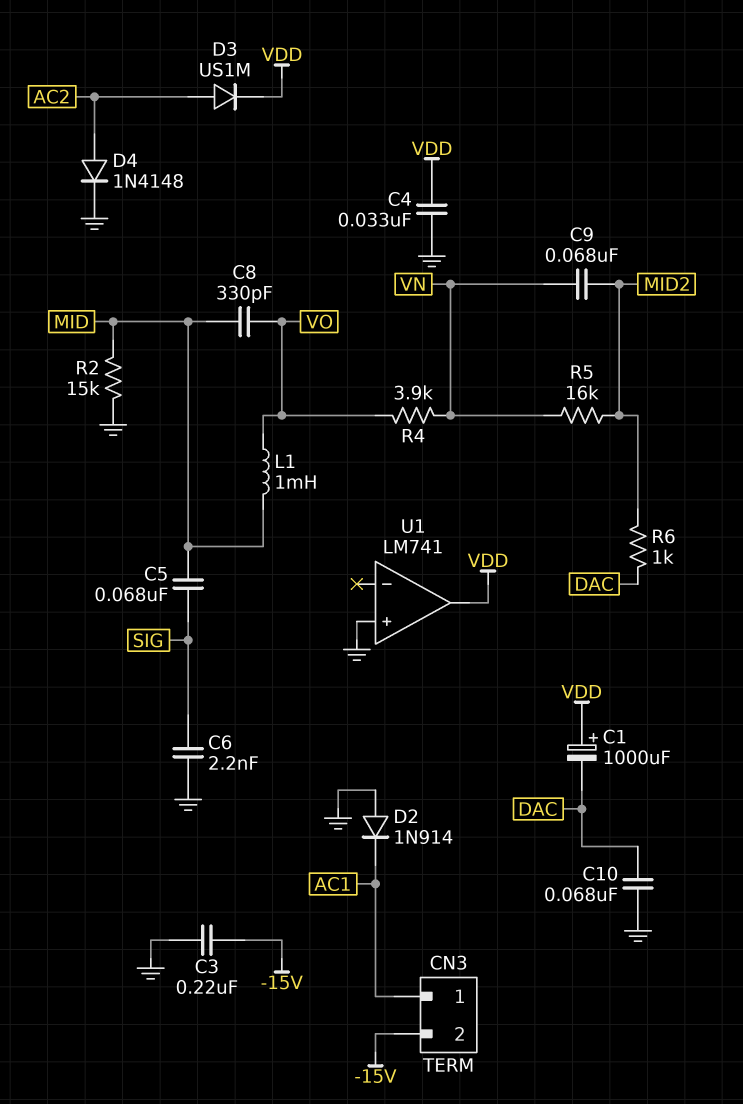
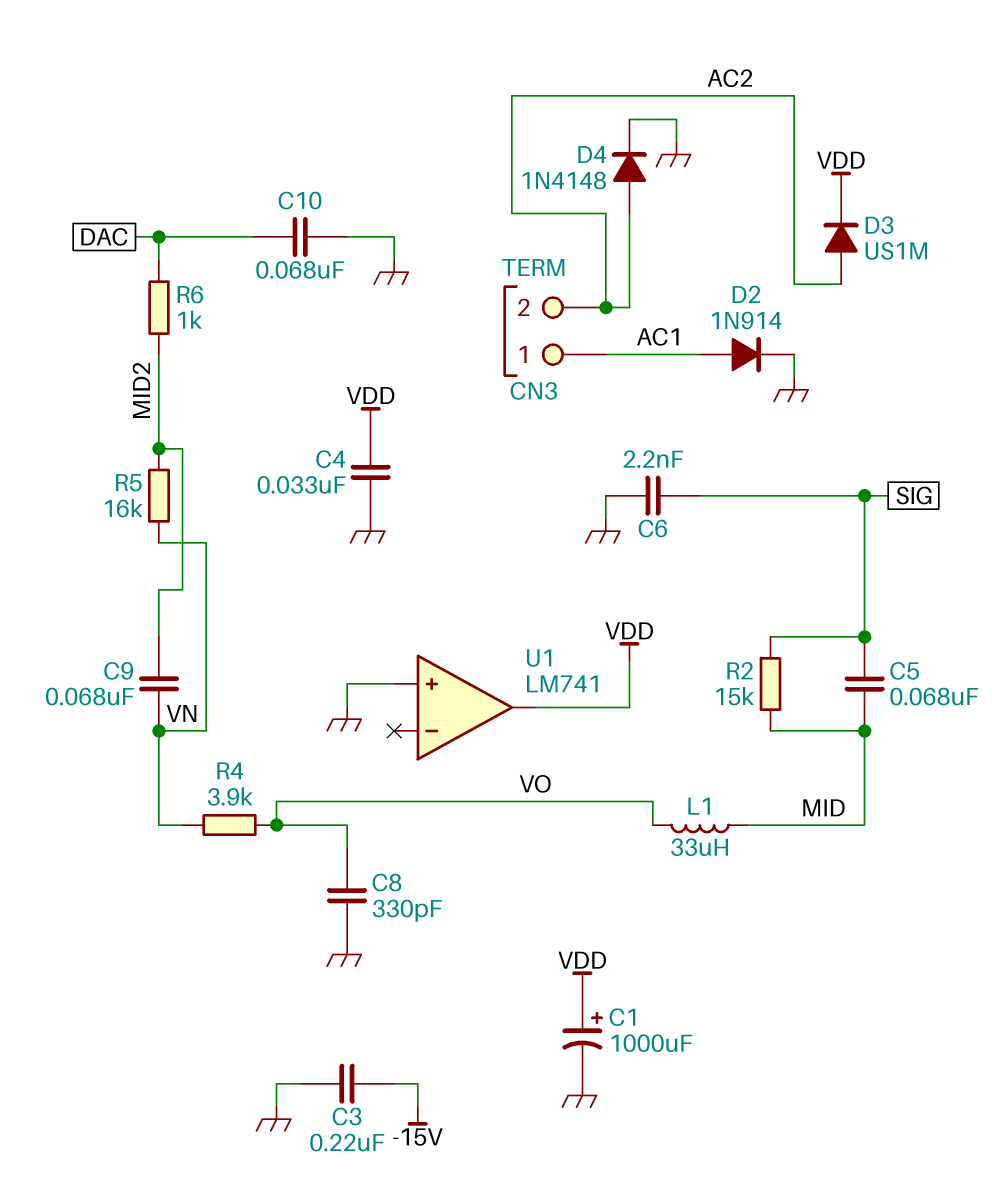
C1: 1000uF (plus VDD, minus DAC) -> 1000uF (plus VDD, minus GND)
C8: 330pF (MID, VO) -> 330pF (GND, VO)
CN3 pin 2: -15V -> AC2
D2: diode 1N914 (A GND, K AC1) -> diode 1N914 (A AC1, K GND)
L1: 1mH (MID, VO) -> 33uH (MID, VO)
R2: 15k (GND, MID) -> 15k (MID, SIG)

